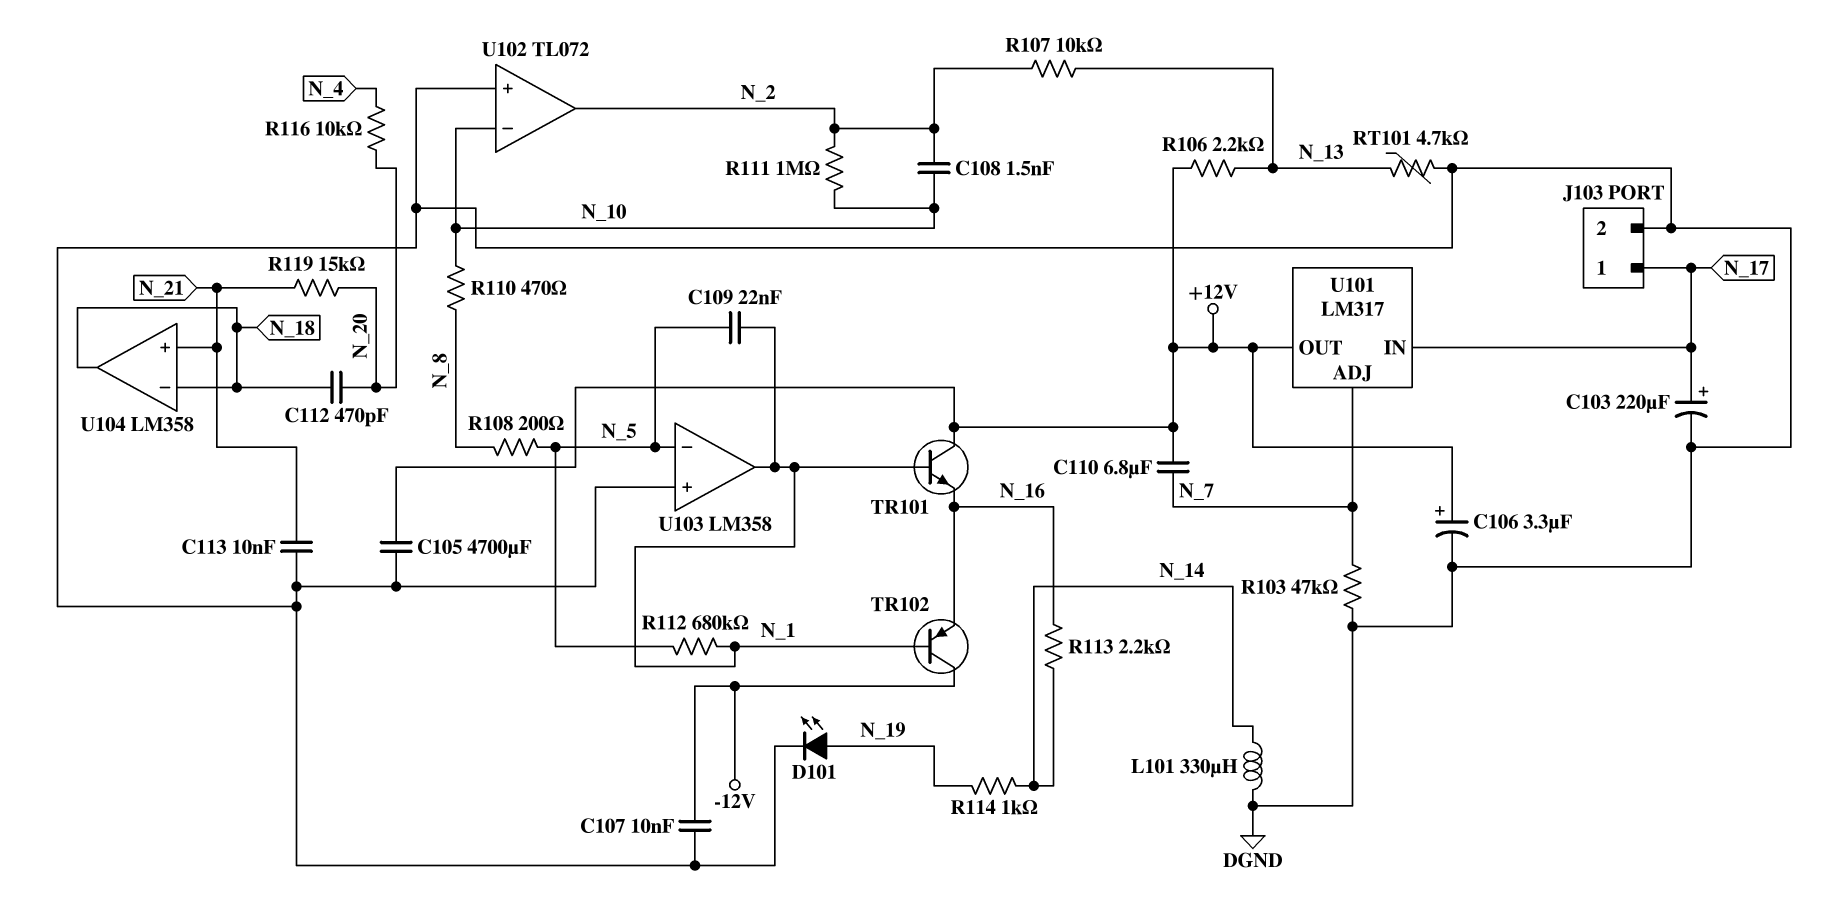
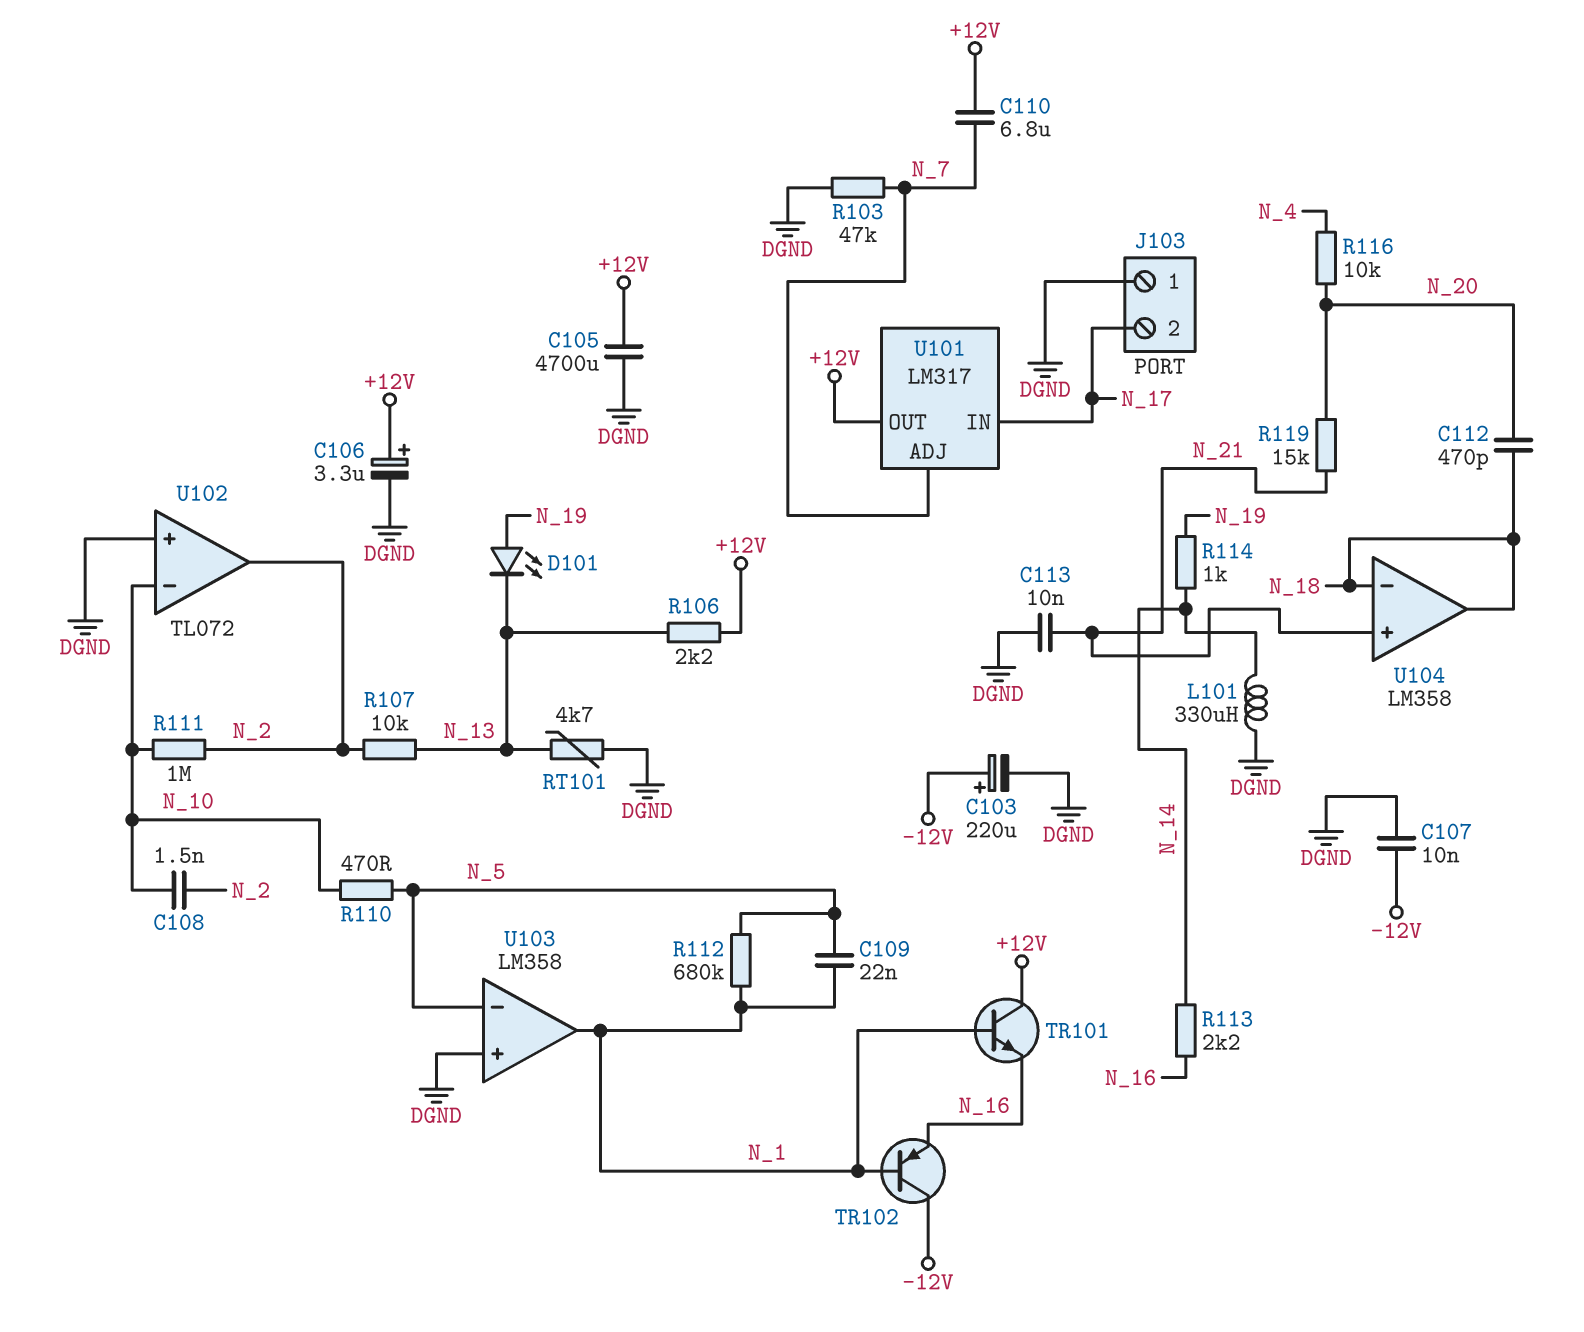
C103: 220uF (plus N_17, minus DGND) -> 220uF (plus -12V, minus DGND)
D101: LED (A N_19, K DGND) -> LED (A N_19, K N_13)
J103 pin 1: N_17 -> DGND
J103 pin 2: DGND -> N_17
R108: 200 (N_5, N_8) -> none
R110: 470 (N_8, N_10) -> 470 (N_5, N_10)

